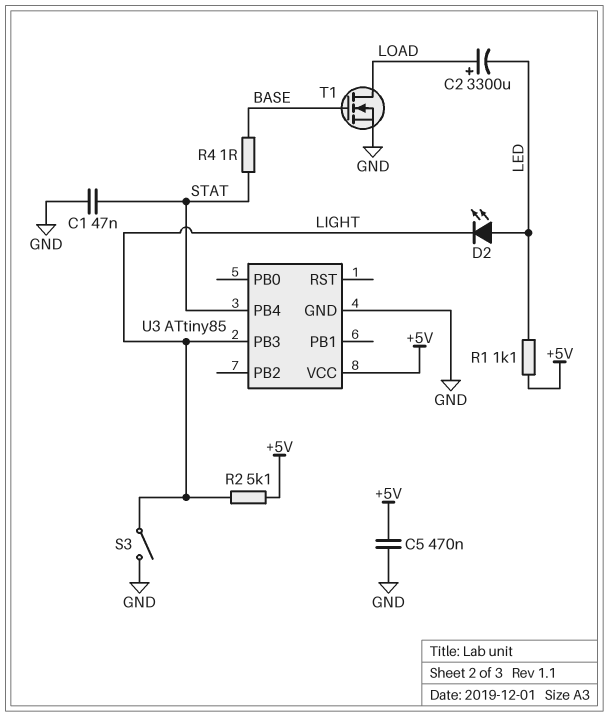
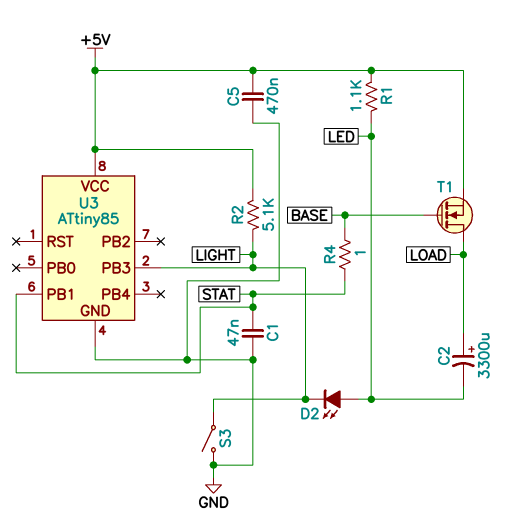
T1: NMOS (G BASE, D LOAD, S GND) -> NMOS (G BASE, D LOAD, S +5V)
U3 pin PB1: none -> STAT
U3 pin PB4: STAT -> none

